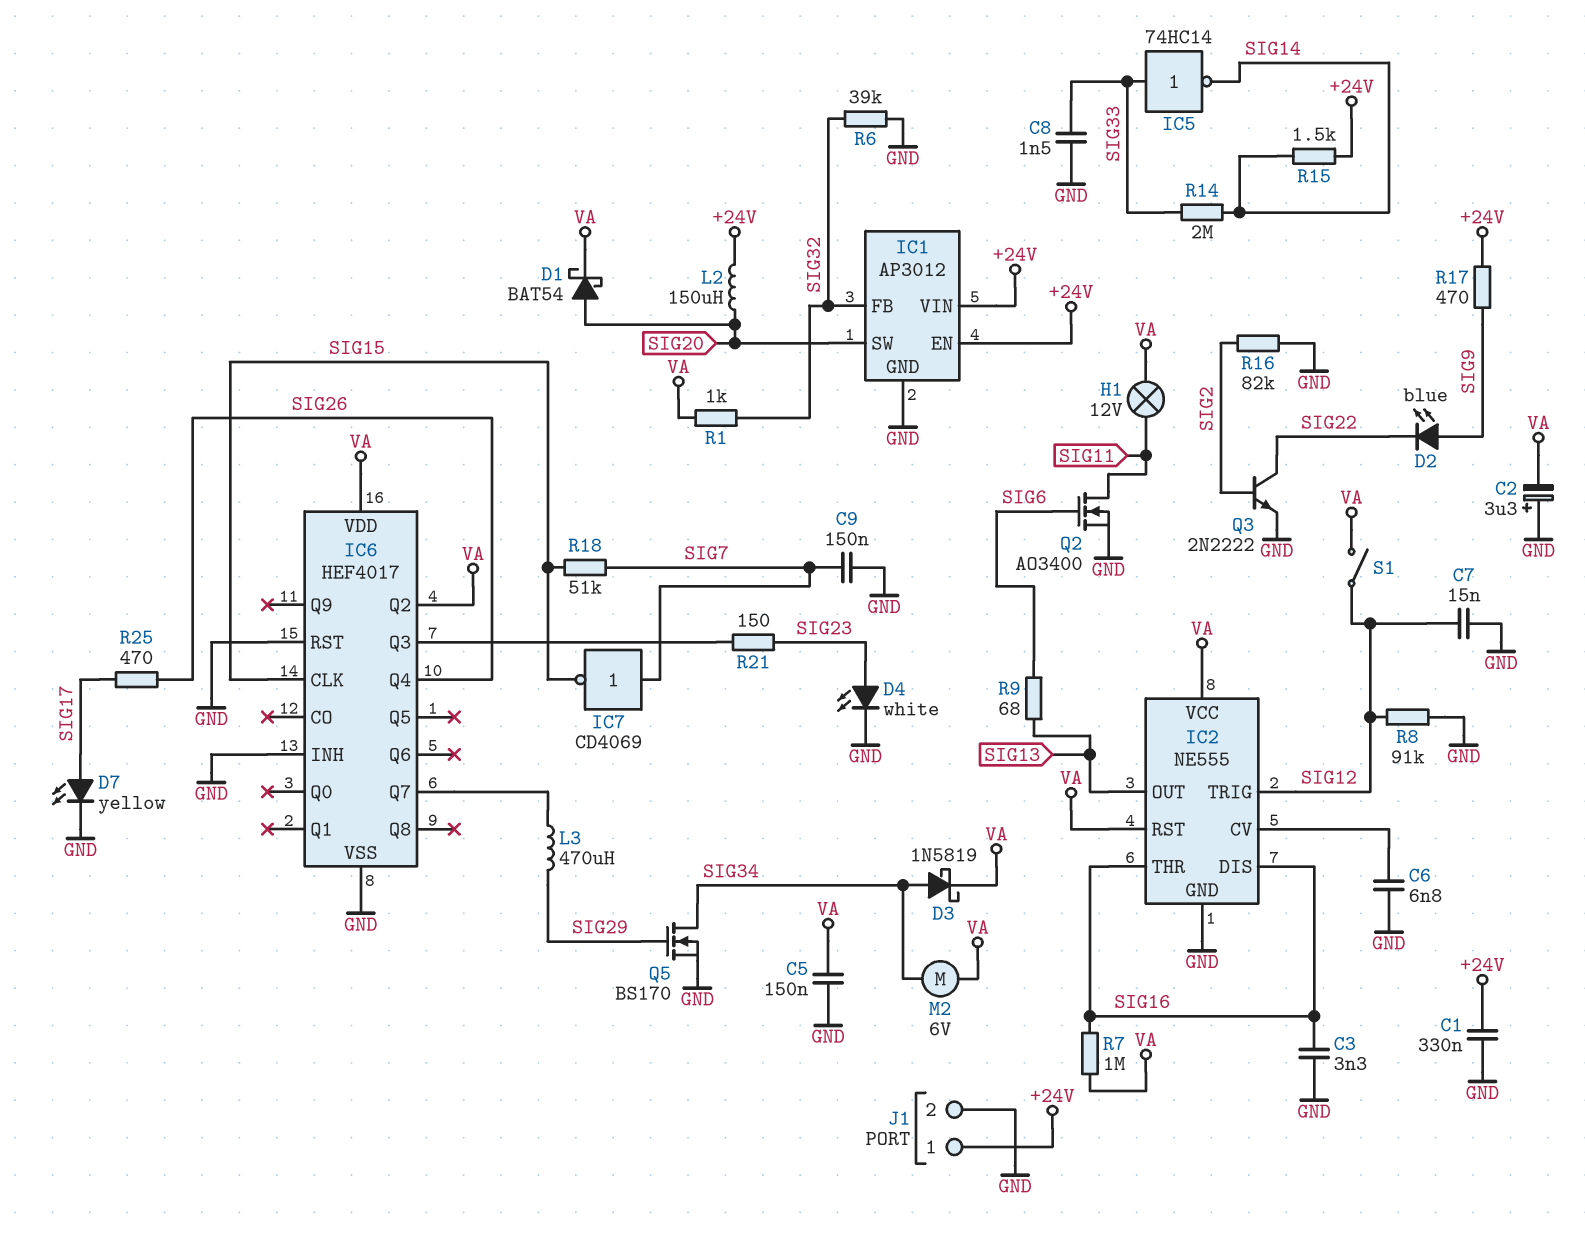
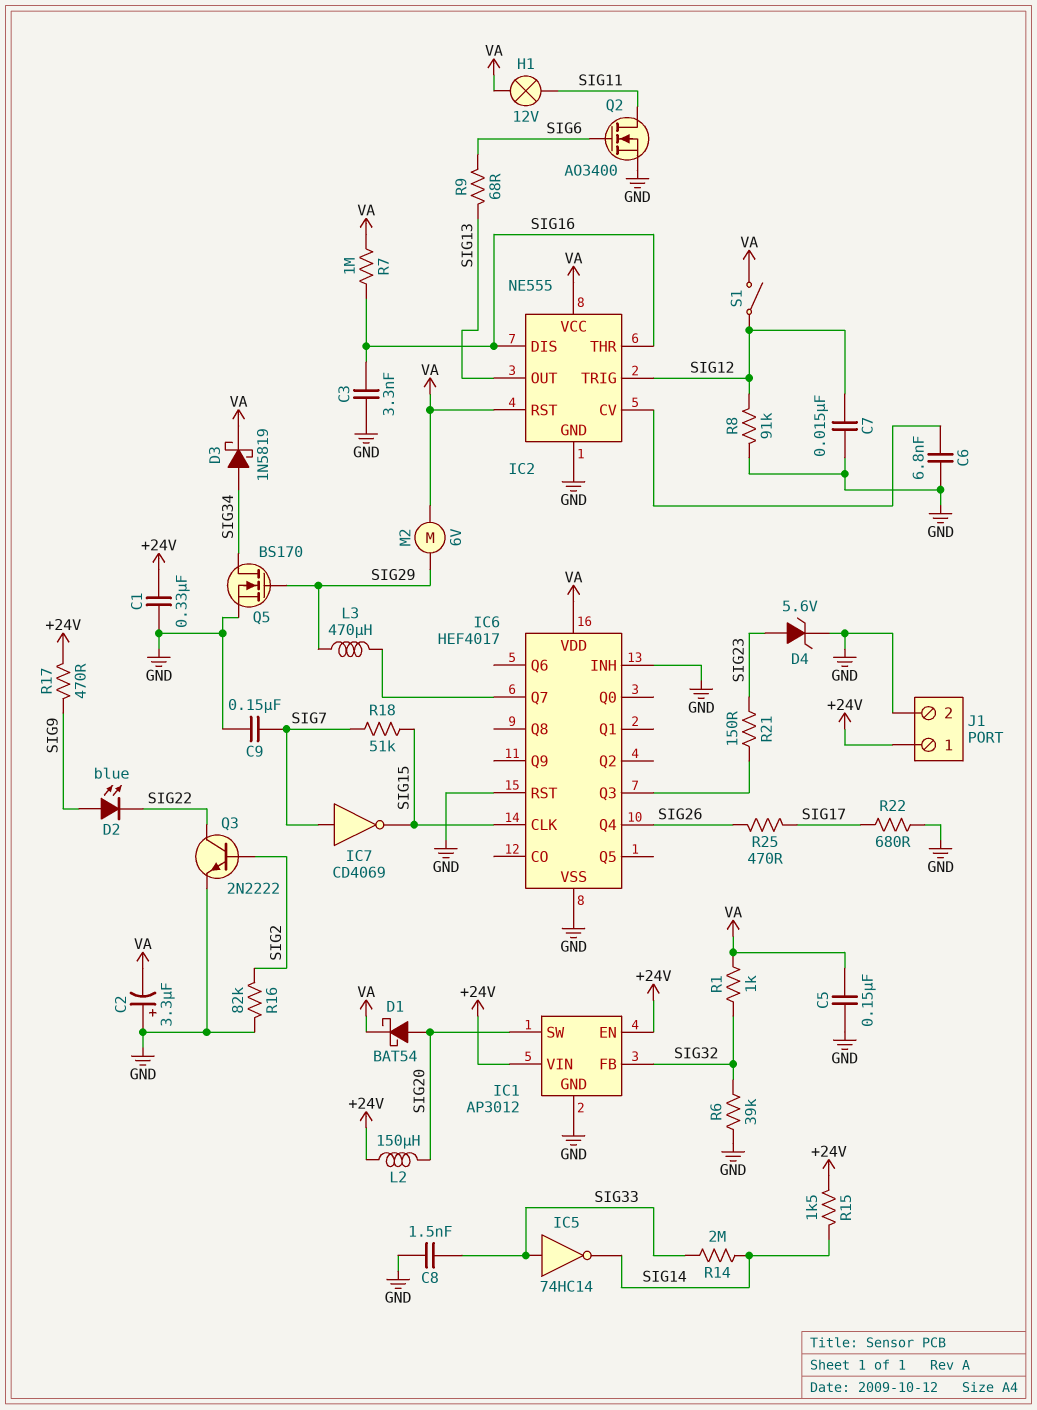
D4: LED white (A SIG23, K GND) -> zener 5.6V (A SIG23, K GND)
D7: LED yellow (A SIG17, K GND) -> none
IC6 pin Q2: VA -> none
M2: motor 6V (SIG34, VA) -> motor 6V (SIG29, VA)
R22: none -> 680 (GND, SIG17)

